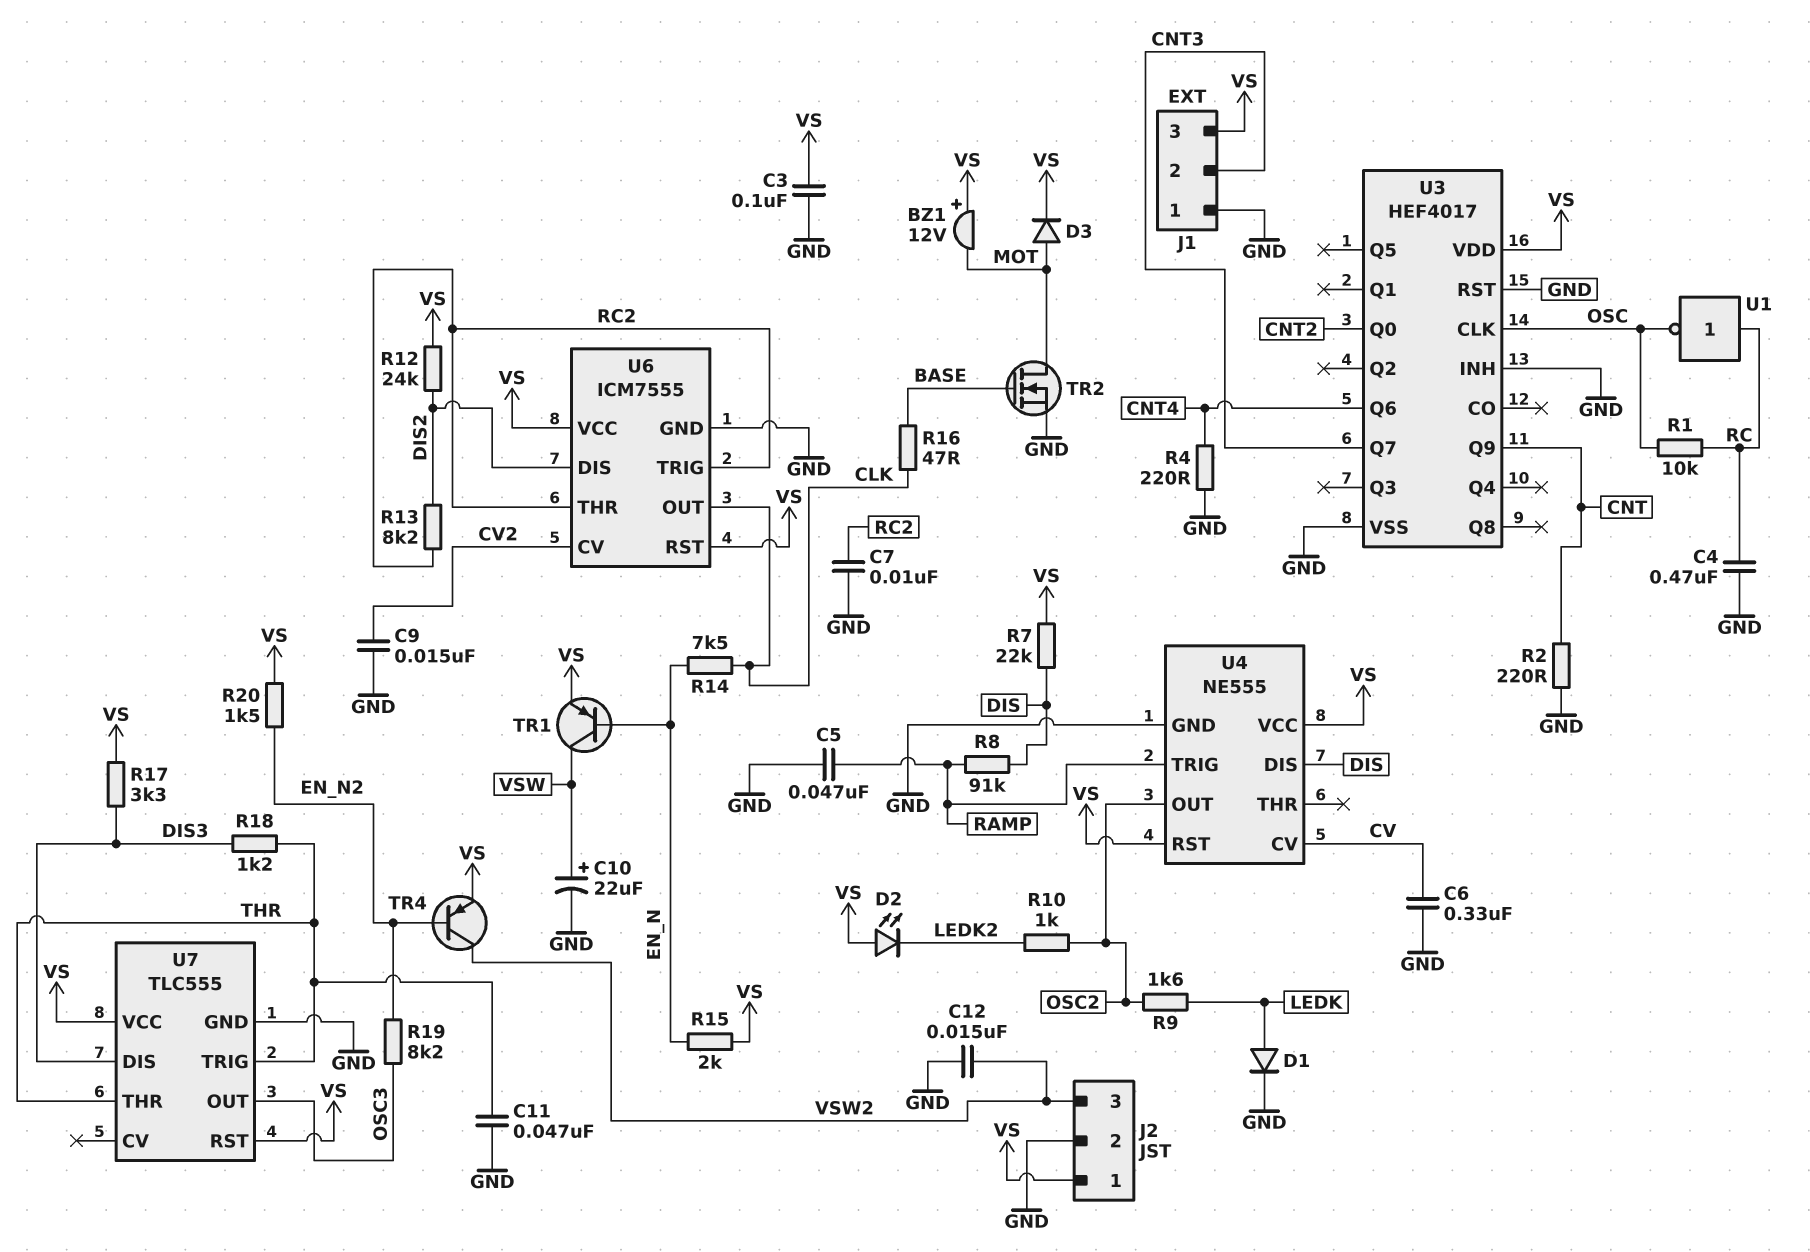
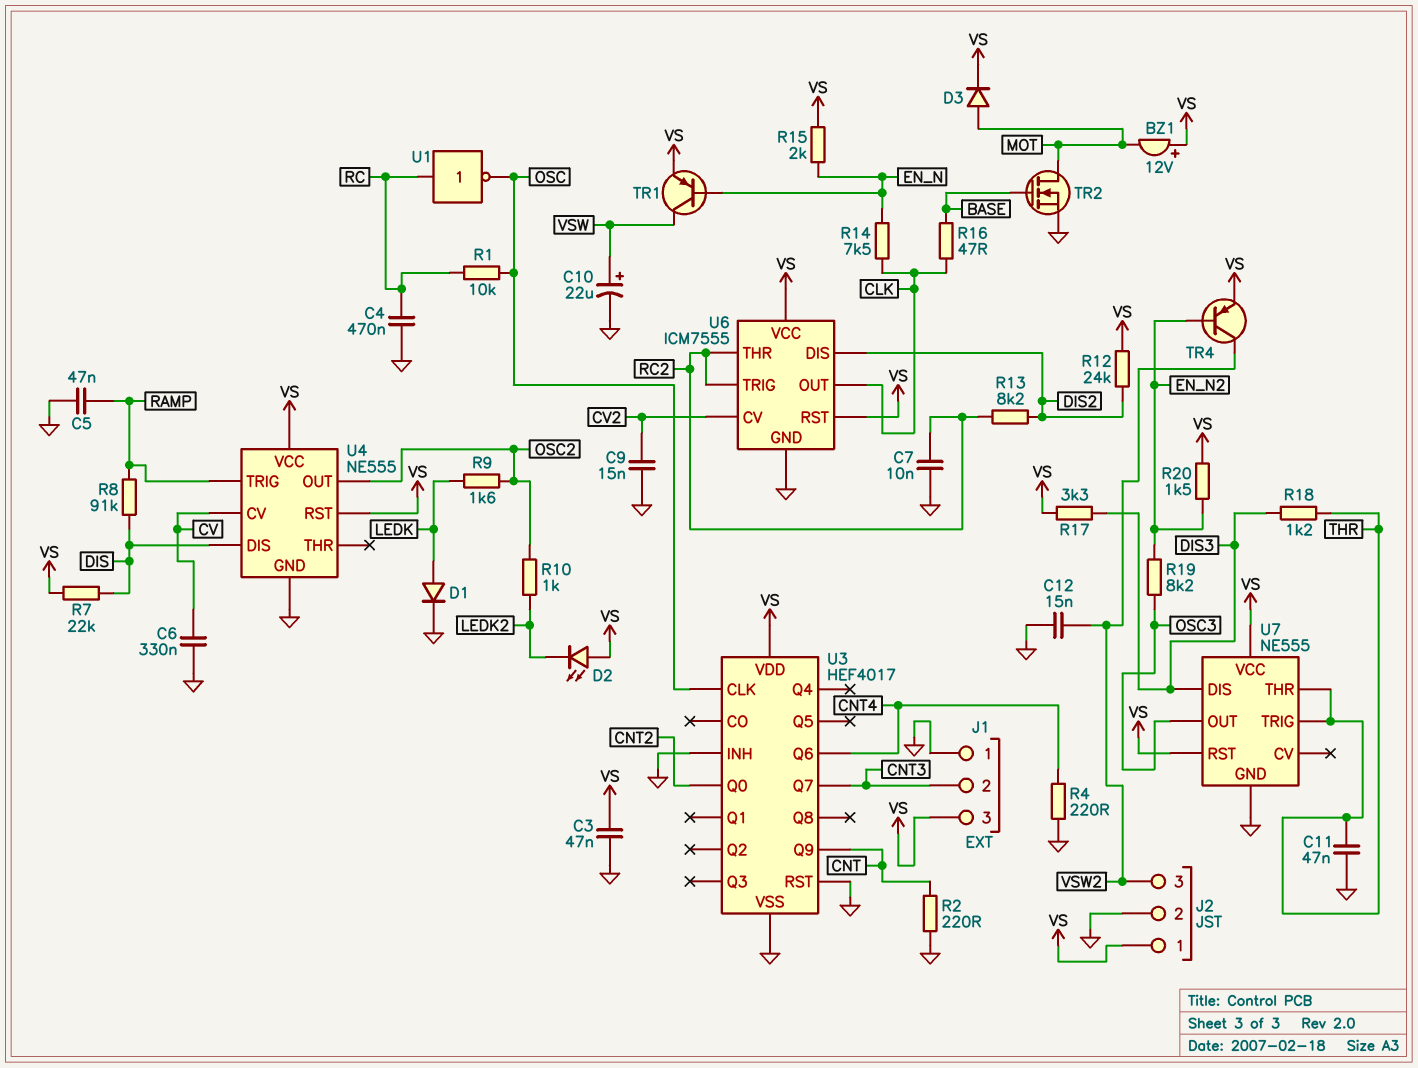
C3: 100nF (GND, VS) -> 47nF (GND, VS)
U7: TLC555 -> NE555

